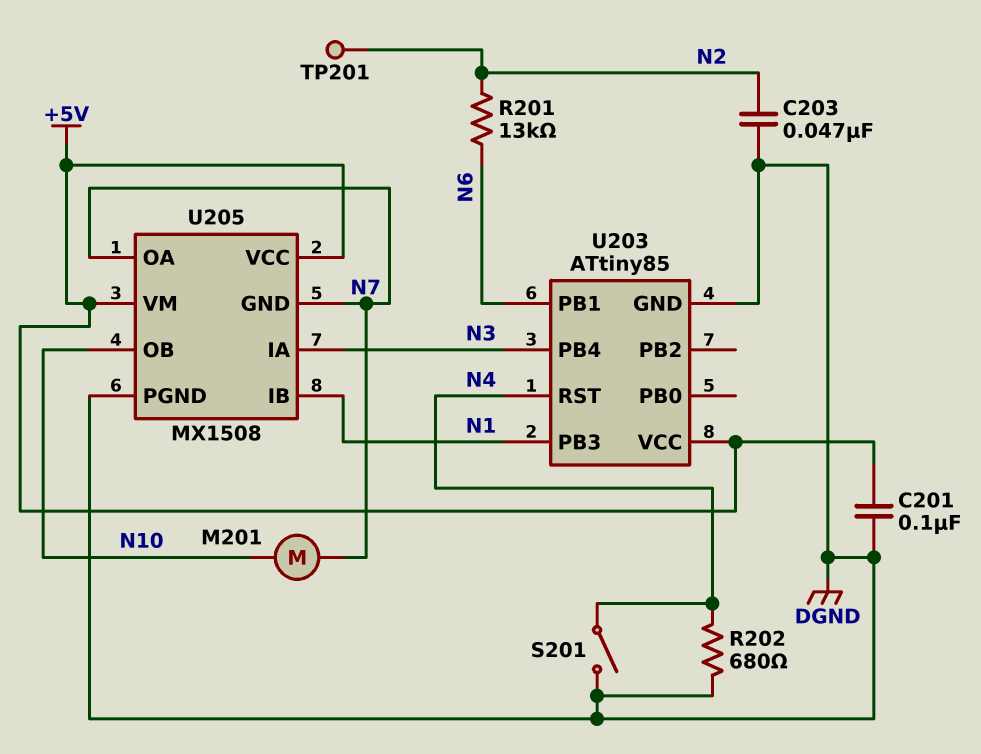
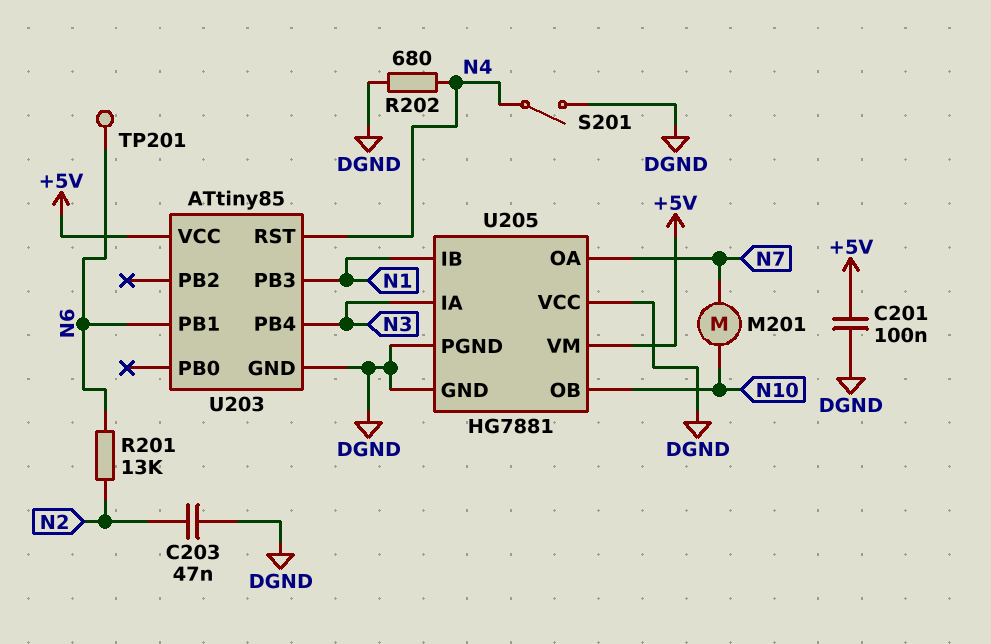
TP201: test point (N2) -> test point (N6)
U205: MX1508 -> HG7881
U205 pin GND: N7 -> DGND
U205 pin VCC: +5V -> DGND

